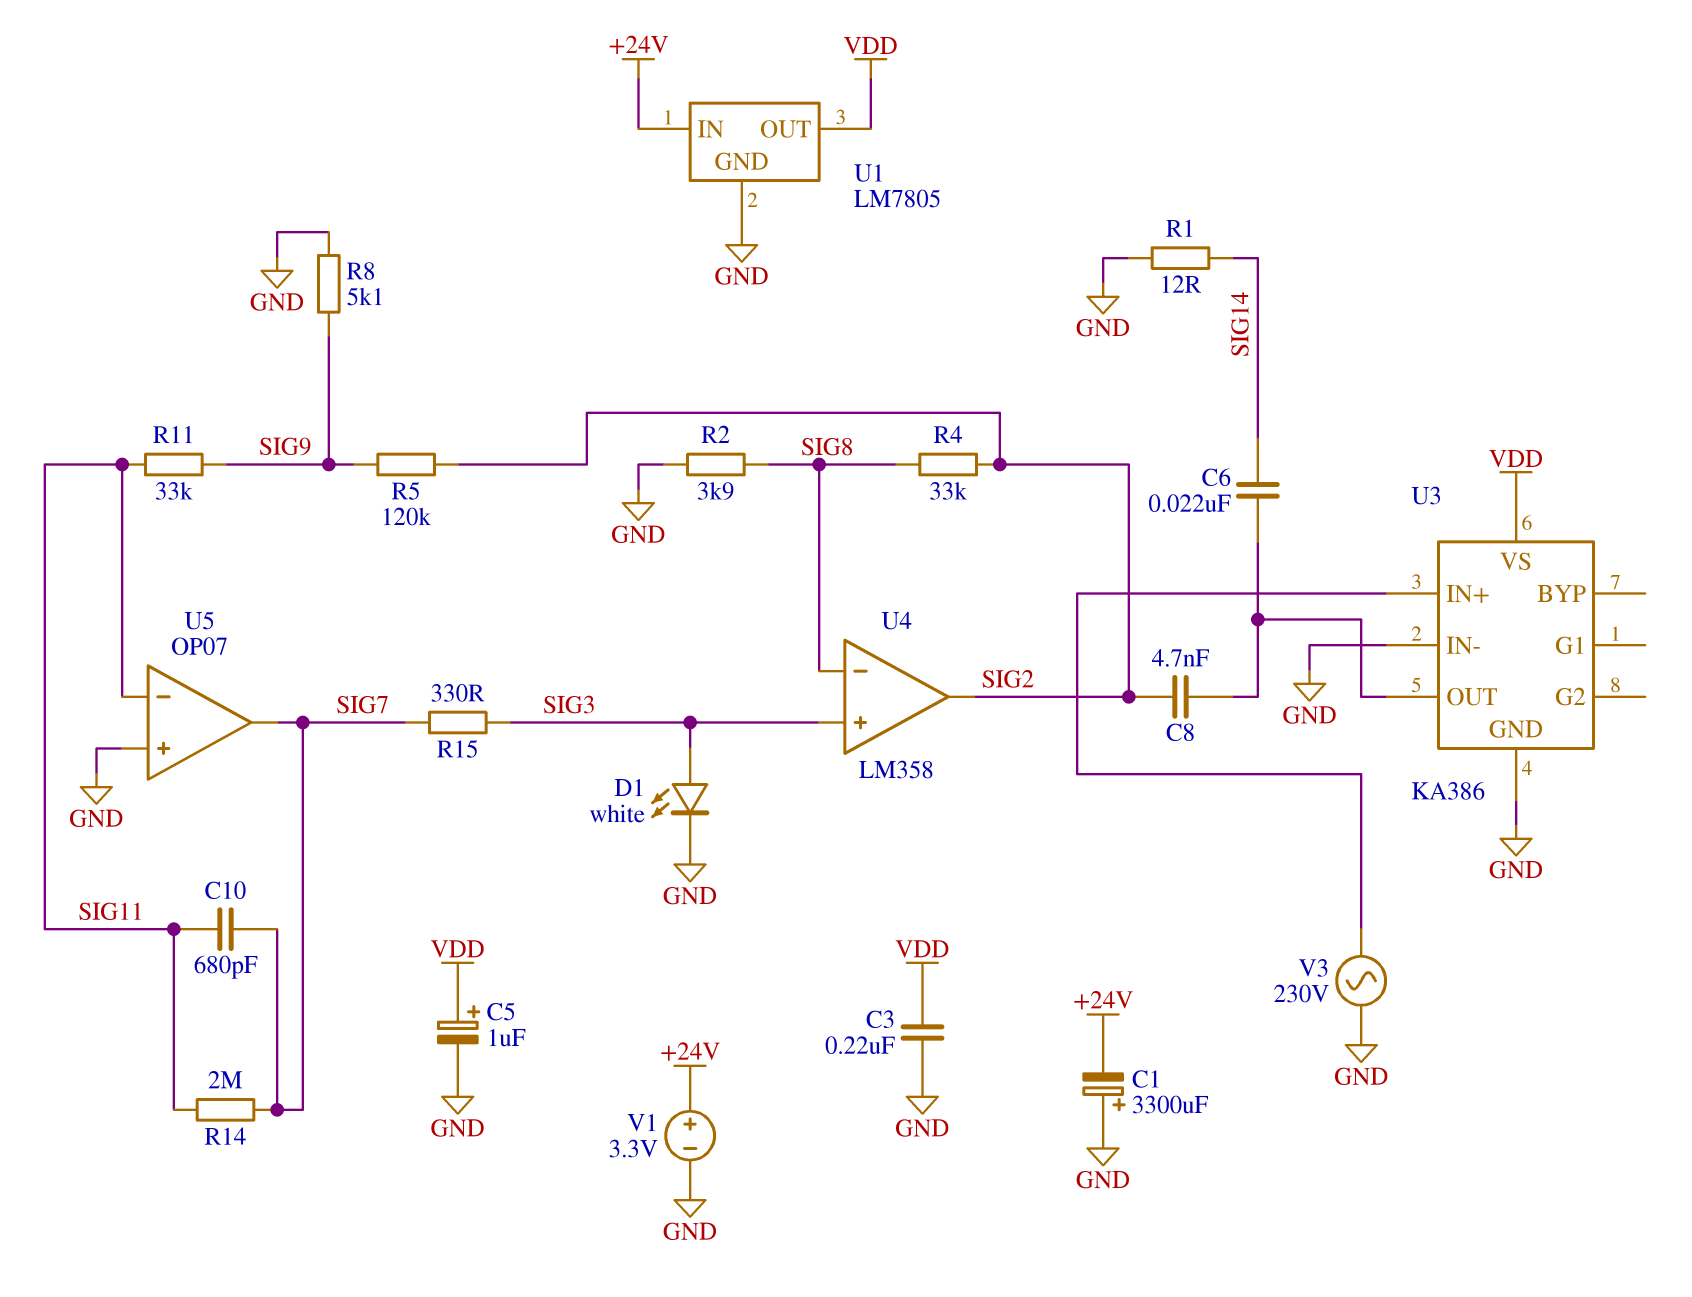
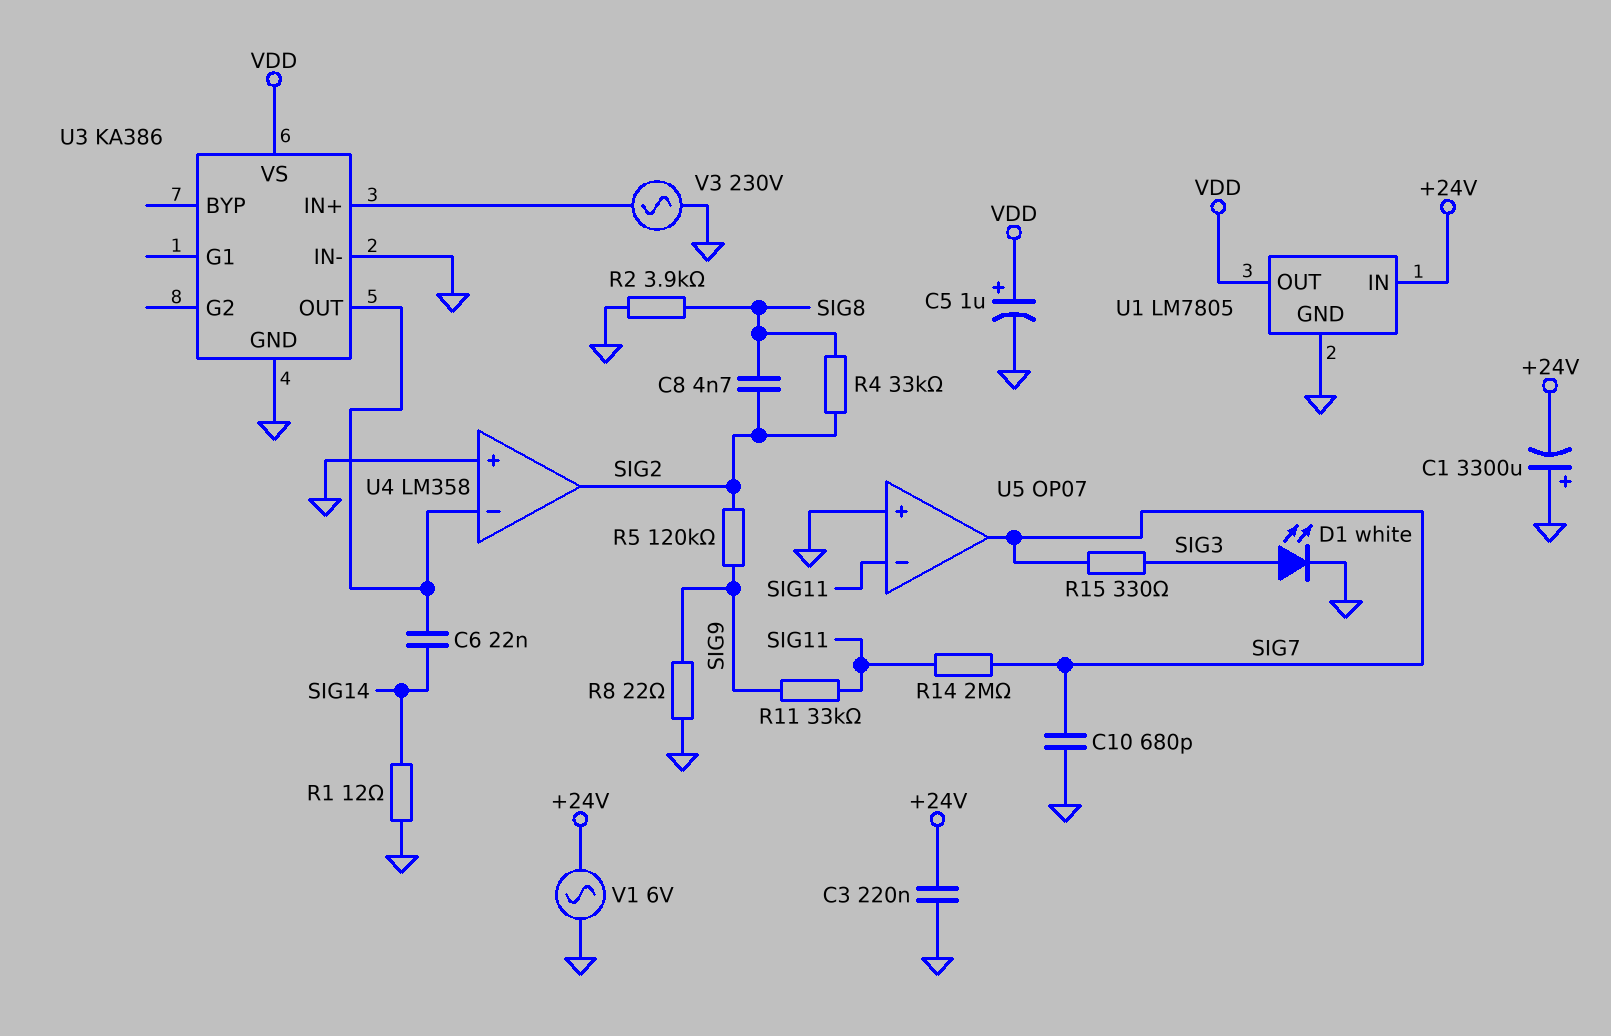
C3: 220nF (GND, VDD) -> 220nF (+24V, GND)
C8: 4.7nF (SIG2, U3/OUT) -> 4.7nF (SIG2, SIG8)
C10: 680pF (SIG7, SIG11) -> 680pF (GND, SIG7)
R8: 5.1k (GND, SIG9) -> 22 (GND, SIG9)
U4 pin in+: SIG3 -> GND
U4 pin in-: SIG8 -> U3/OUT
V1: 3.3V (plus +24V, minus GND) -> AC 6V (+24V, GND)

